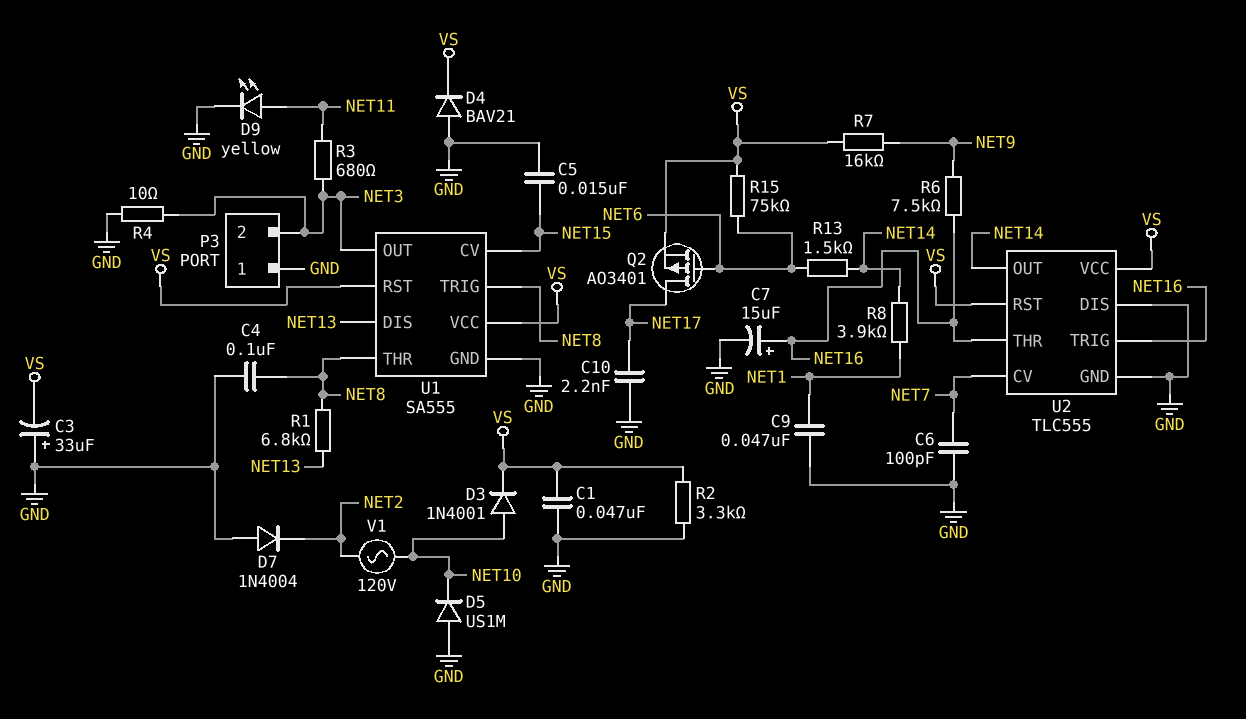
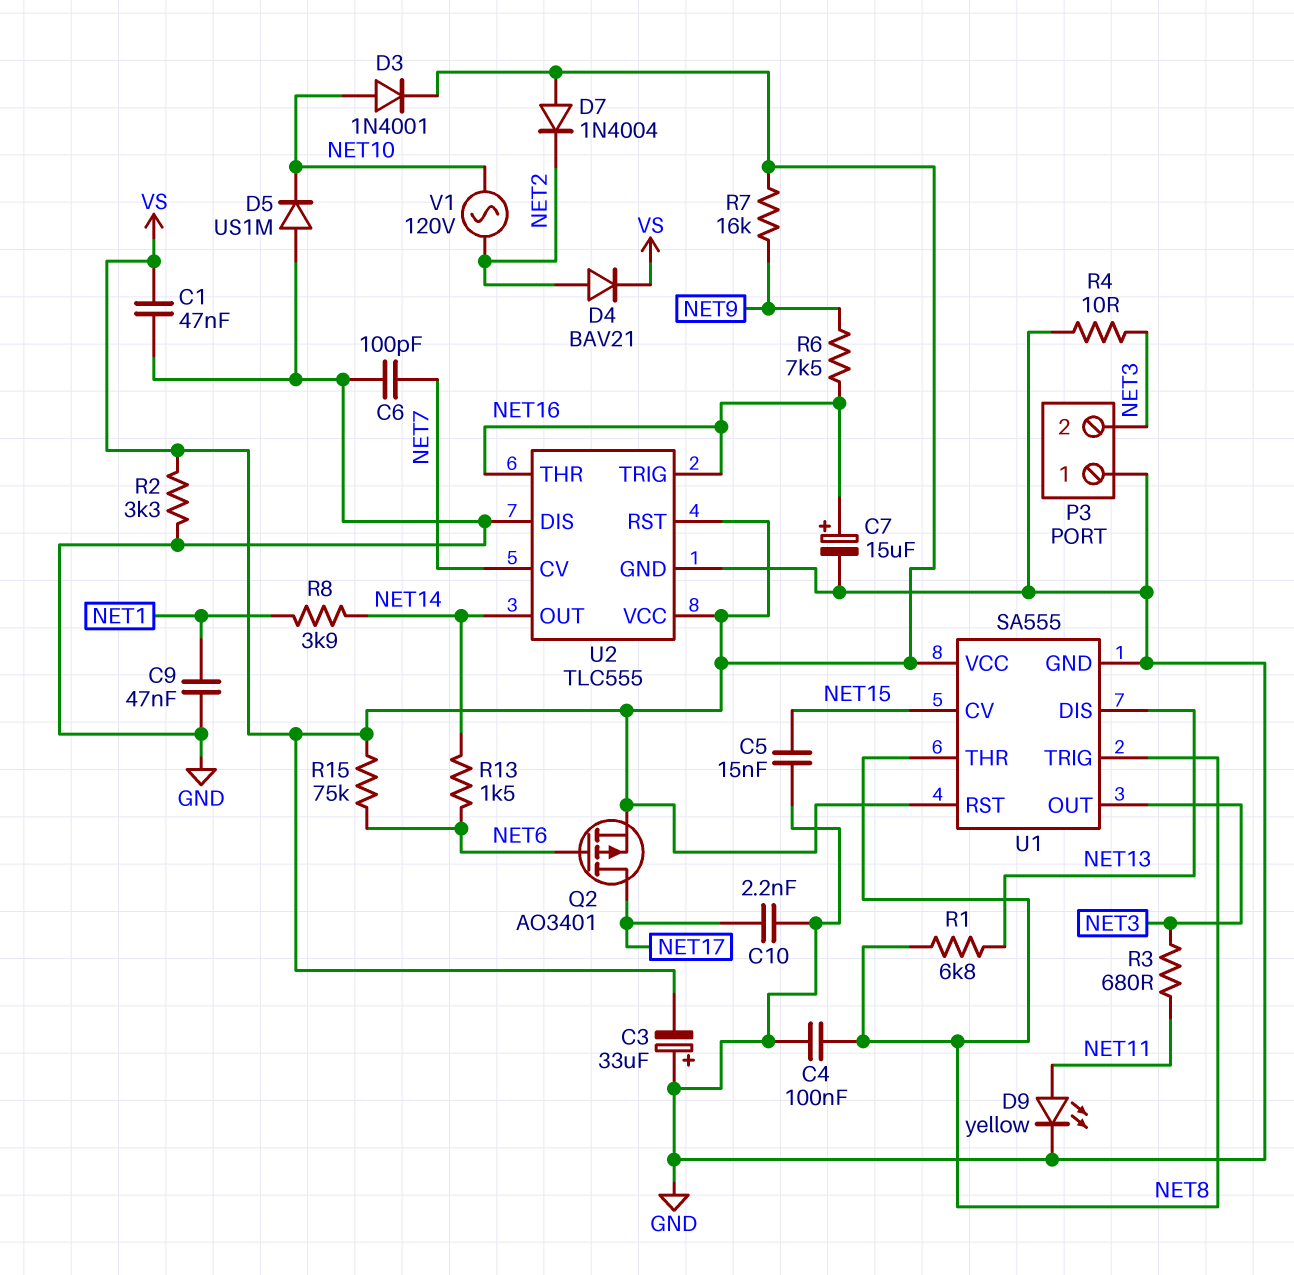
D4: diode BAV21 (A GND, K VS) -> diode BAV21 (A NET2, K VS)
D7: diode 1N4004 (A GND, K NET2) -> diode 1N4004 (A VS, K NET2)

